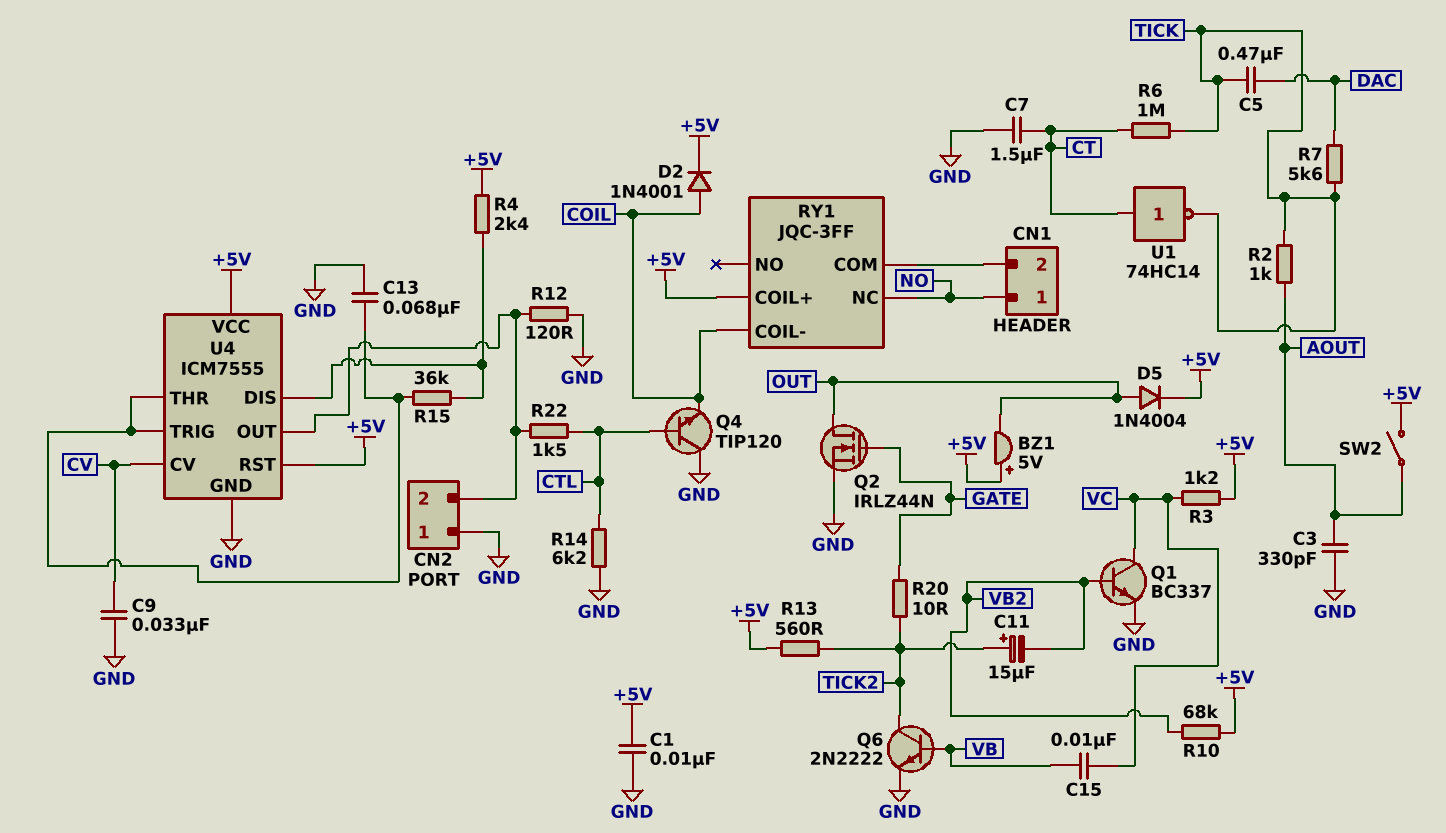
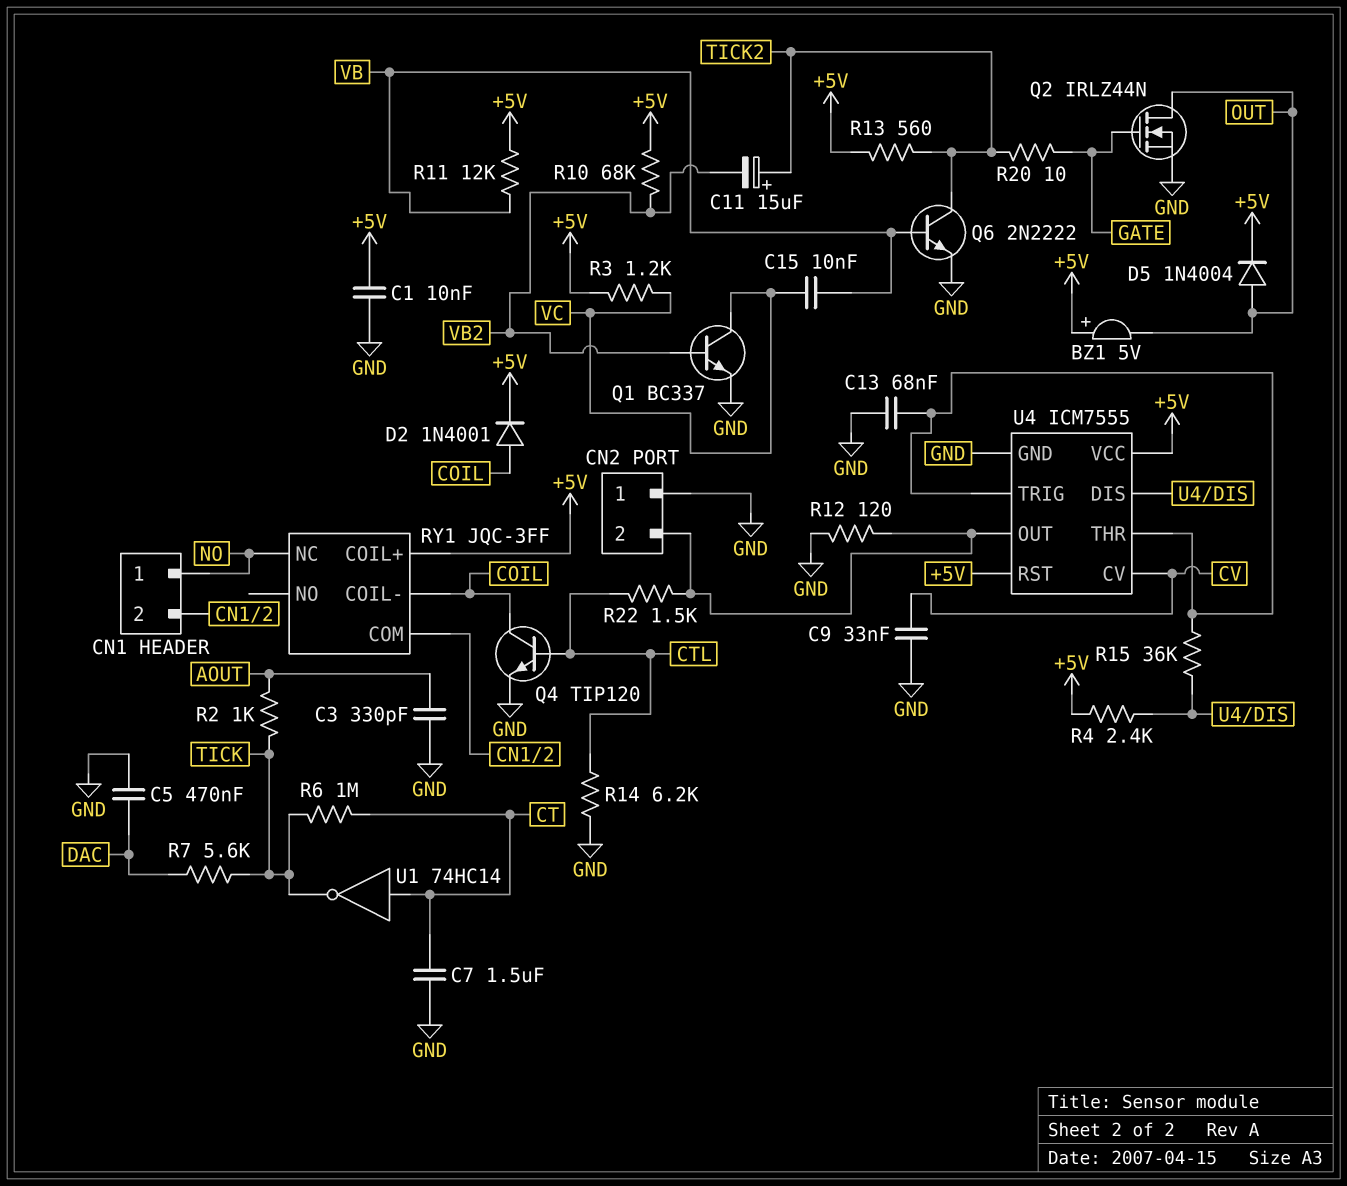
C5: 470nF (DAC, TICK) -> 470nF (DAC, GND)
Q4: NPN TIP120 (B CTL, C GND, E COIL) -> NPN TIP120 (B CTL, C COIL, E GND)
R11: none -> 12k (+5V, VB)
SW2: switch (+5V, AOUT) -> none

